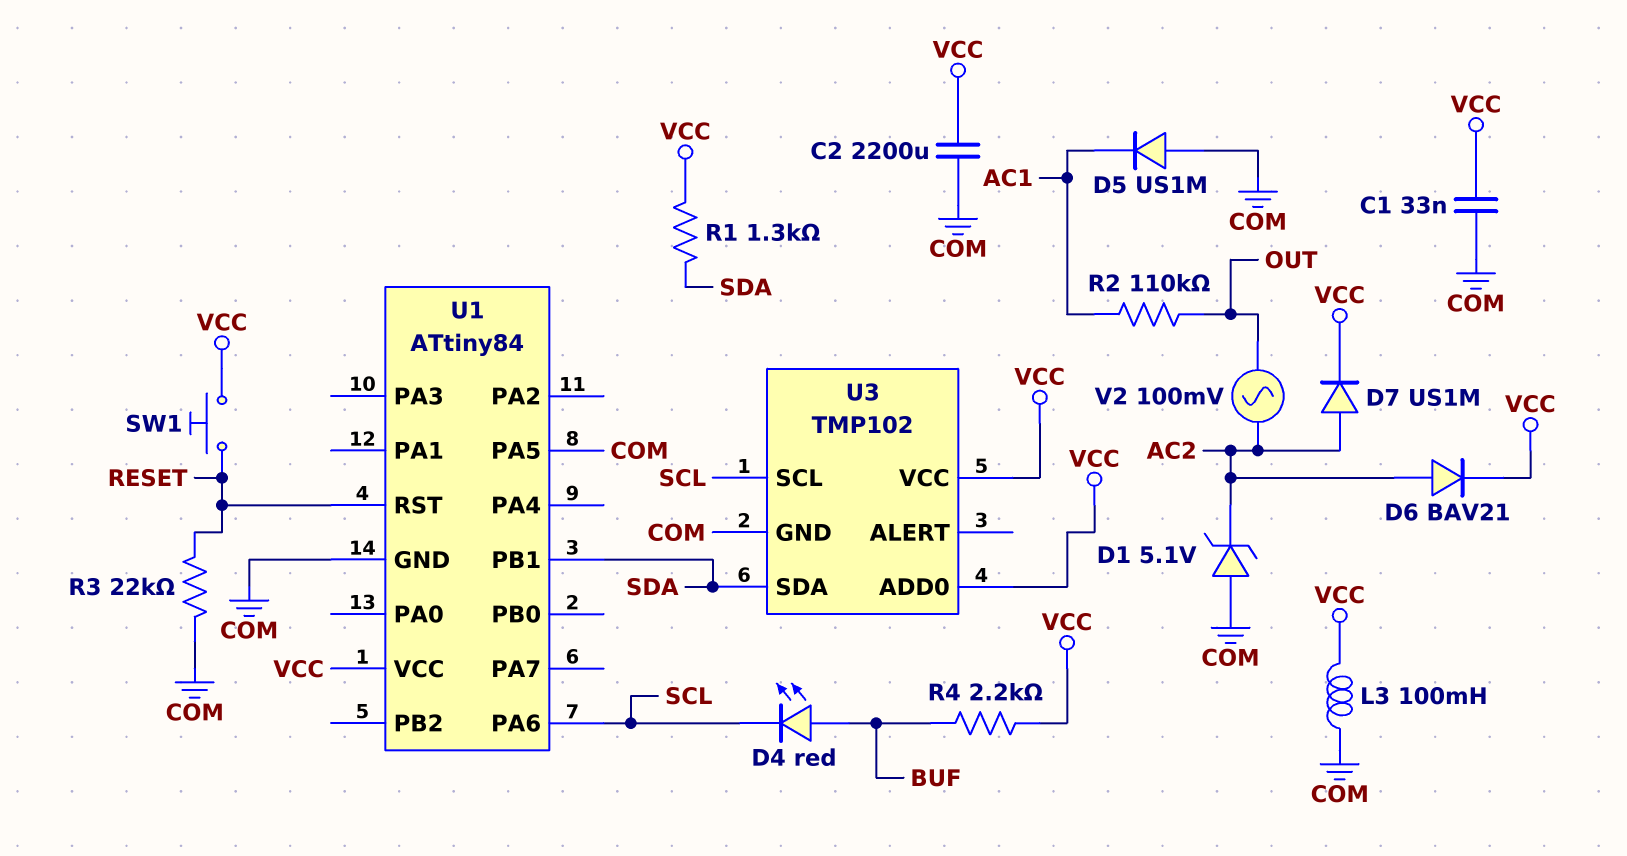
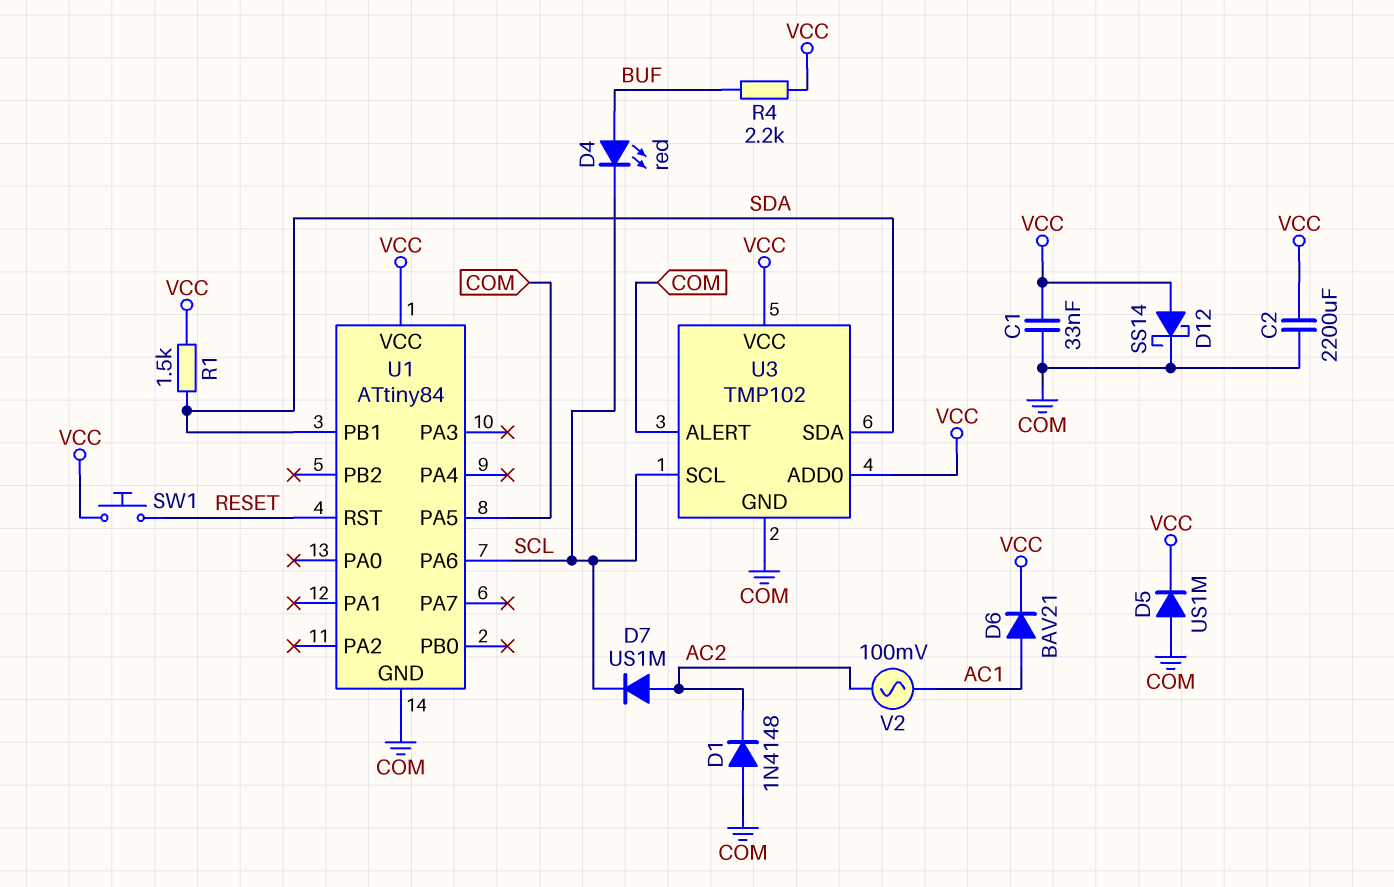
D1: zener 5.1V (A COM, K AC2) -> diode 1N4148 (A COM, K AC2)
D5: diode US1M (A COM, K AC1) -> diode US1M (A COM, K VCC)
D6: diode BAV21 (A AC2, K VCC) -> diode BAV21 (A AC1, K VCC)
D7: diode US1M (A AC2, K VCC) -> diode US1M (A AC2, K SCL)
D12: none -> schottky SS14 (A VCC, K COM)
L3: 100mH (COM, VCC) -> none
R1: 1.3k (SDA, VCC) -> 1.5k (SDA, VCC)
R2: 110k (AC1, OUT) -> none
R3: 22k (COM, RESET) -> none
U3 pin ALERT: none -> COM
V2: AC 100mV (AC2, OUT) -> AC 100mV (AC1, AC2)

